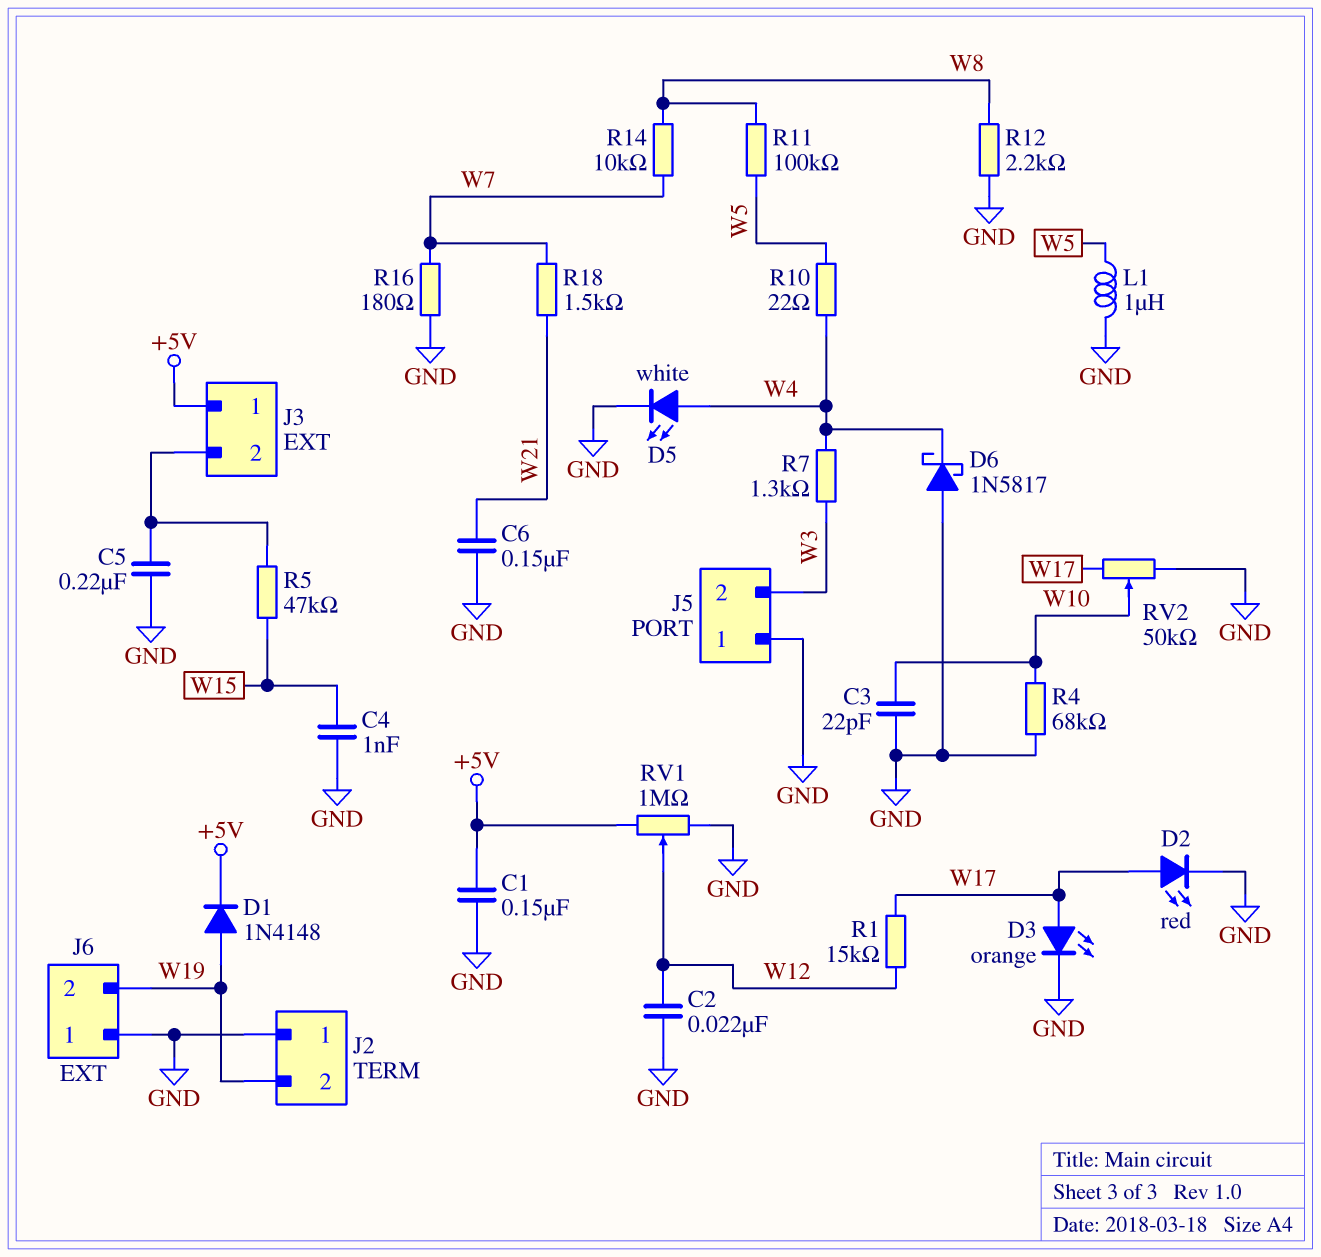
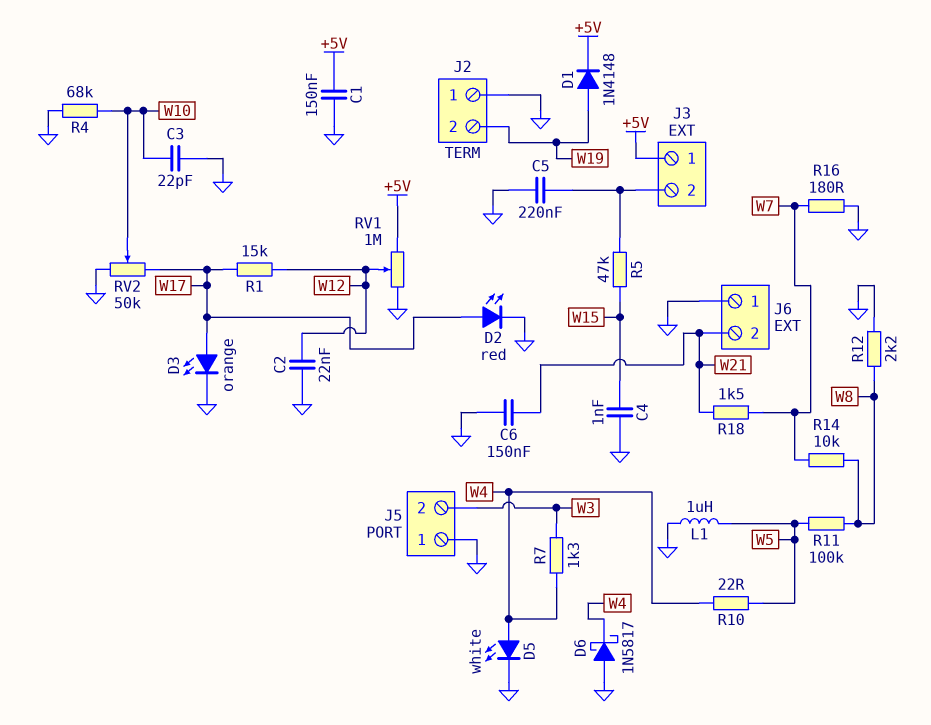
J6 pin 2: W19 -> W21

